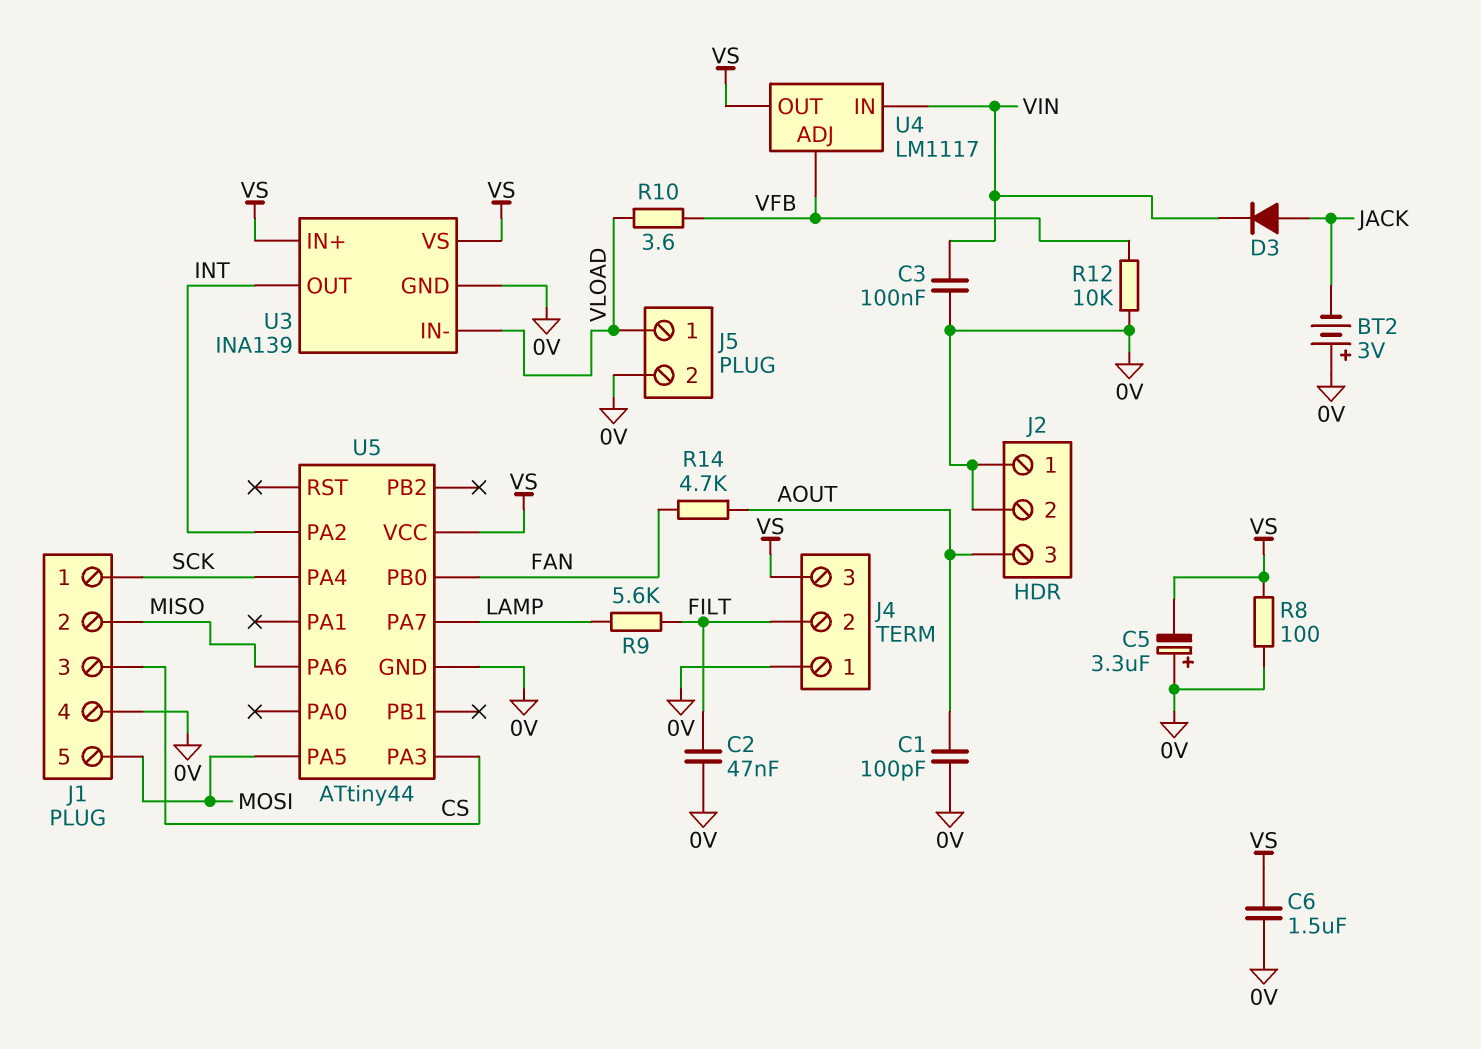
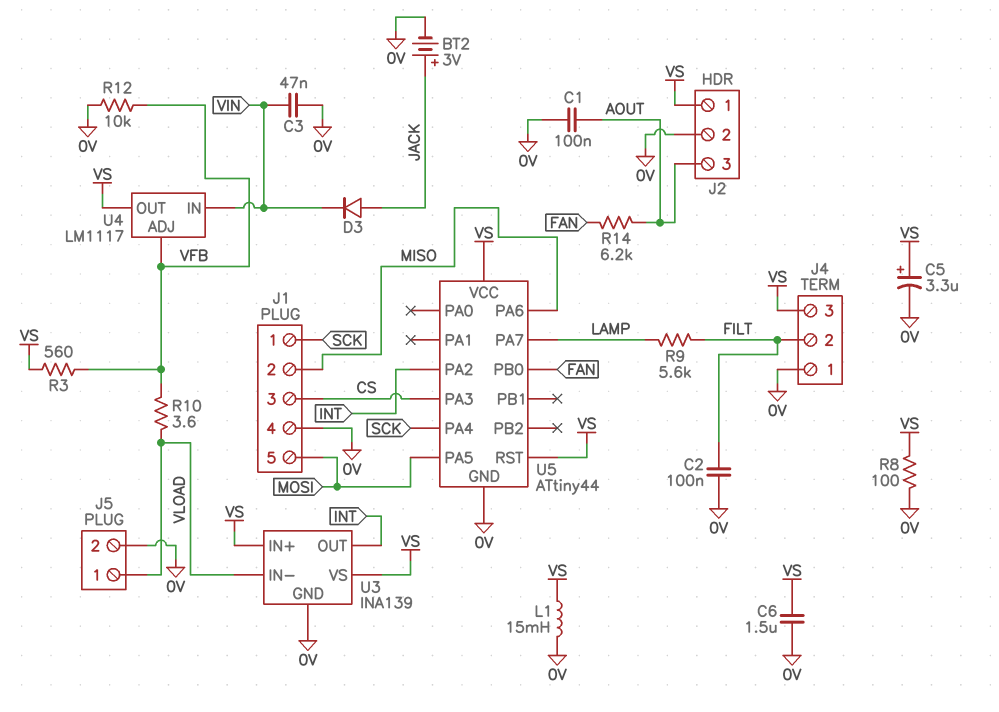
BT2: 3V (plus 0V, minus JACK) -> 3V (plus JACK, minus 0V)
C1: 100pF (0V, AOUT) -> 100nF (0V, AOUT)
C2: 47nF (0V, FILT) -> 100nF (0V, FILT)
C3: 100nF (0V, VIN) -> 47nF (0V, VIN)
C5: 3.3uF (plus 0V, minus VS) -> 3.3uF (plus VS, minus 0V)
J2 pin 1: 0V -> VS
L1: none -> 15mH (0V, VS)
R3: none -> 560 (VFB, VS)
R14: 4.7k (AOUT, FAN) -> 6.2k (AOUT, FAN)
U5 pin RST: none -> VS

